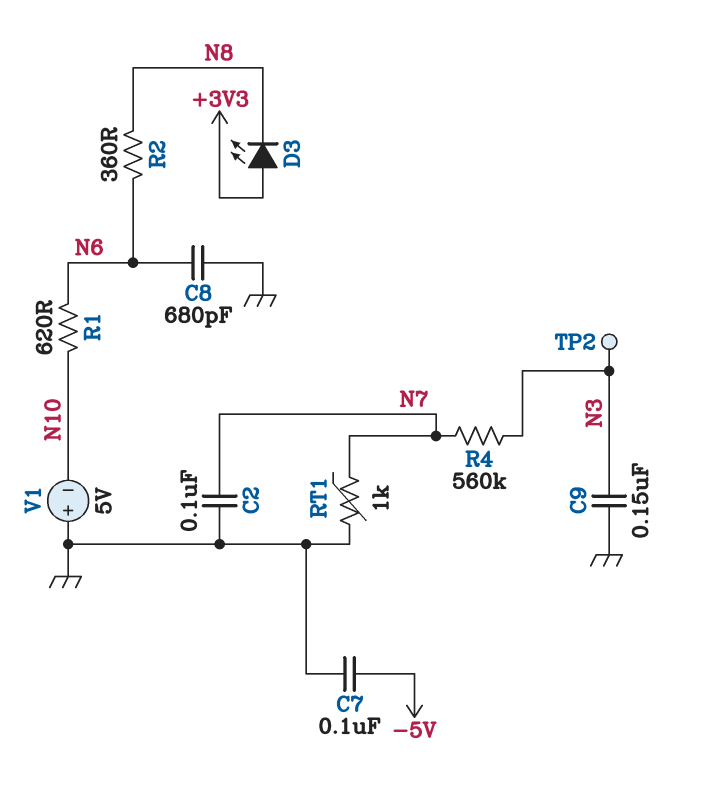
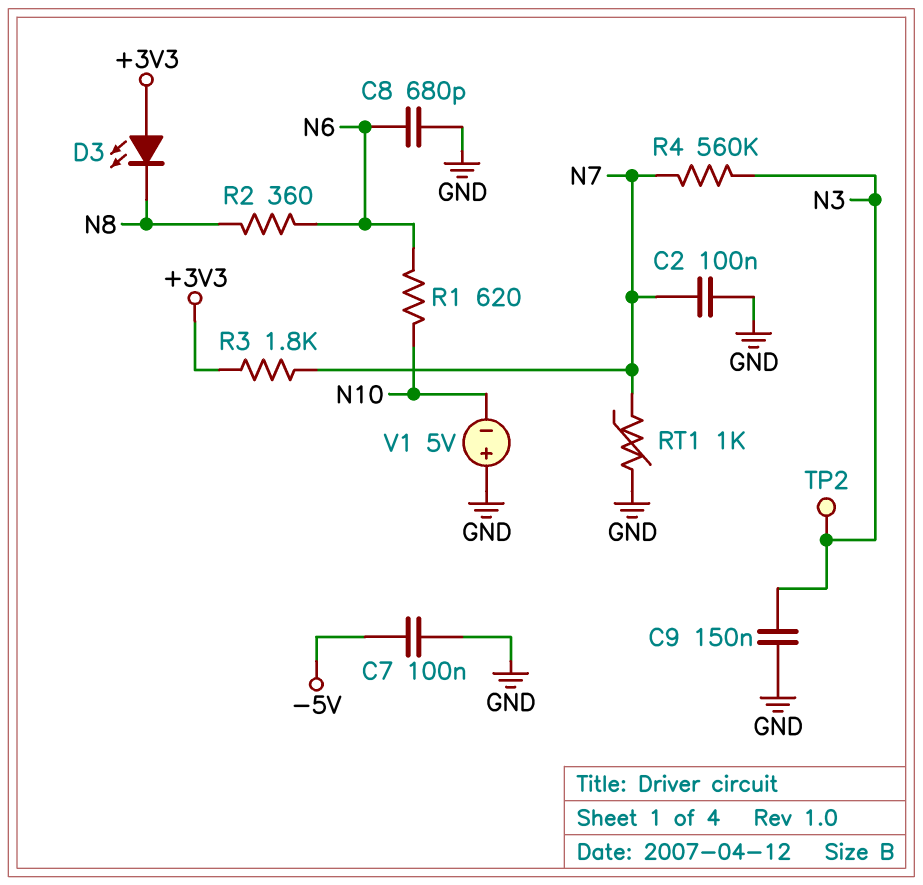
R3: none -> 1.8k (+3V3, N7)

